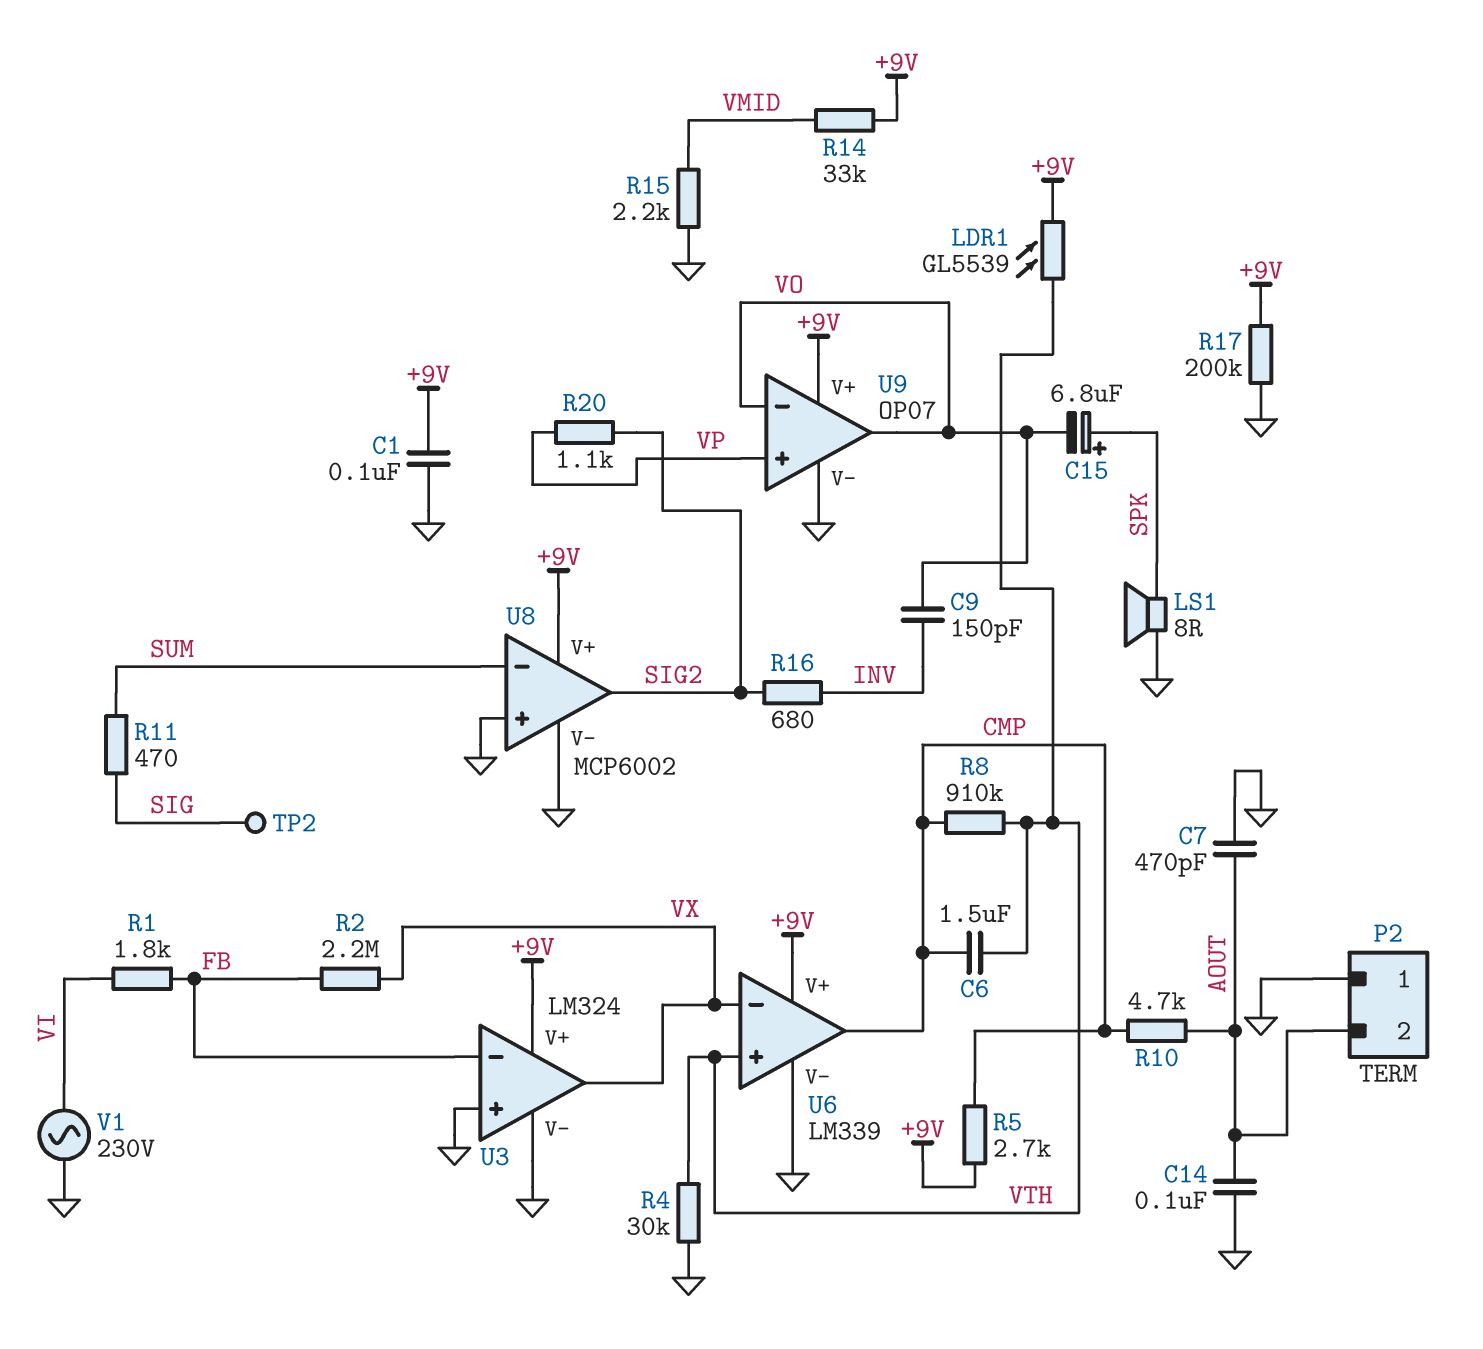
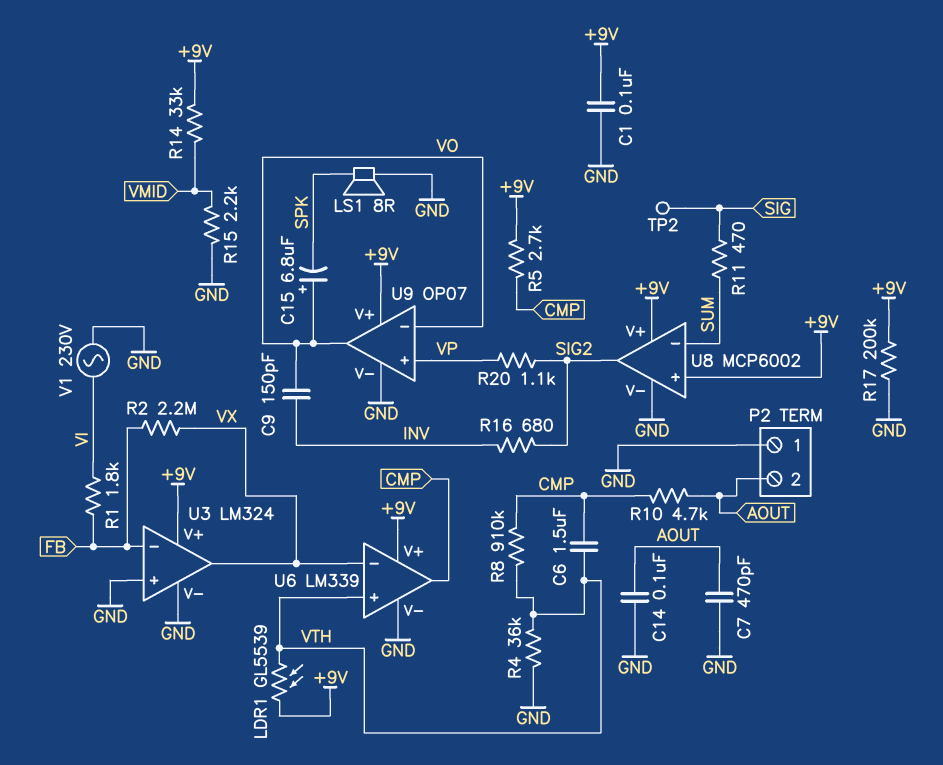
C15: 6.8uF (plus SPK, minus VO) -> 6.8uF (plus VO, minus SPK)
R4: 30k (GND, VTH) -> 36k (GND, VTH)
U8 pin in+: GND -> +9V

